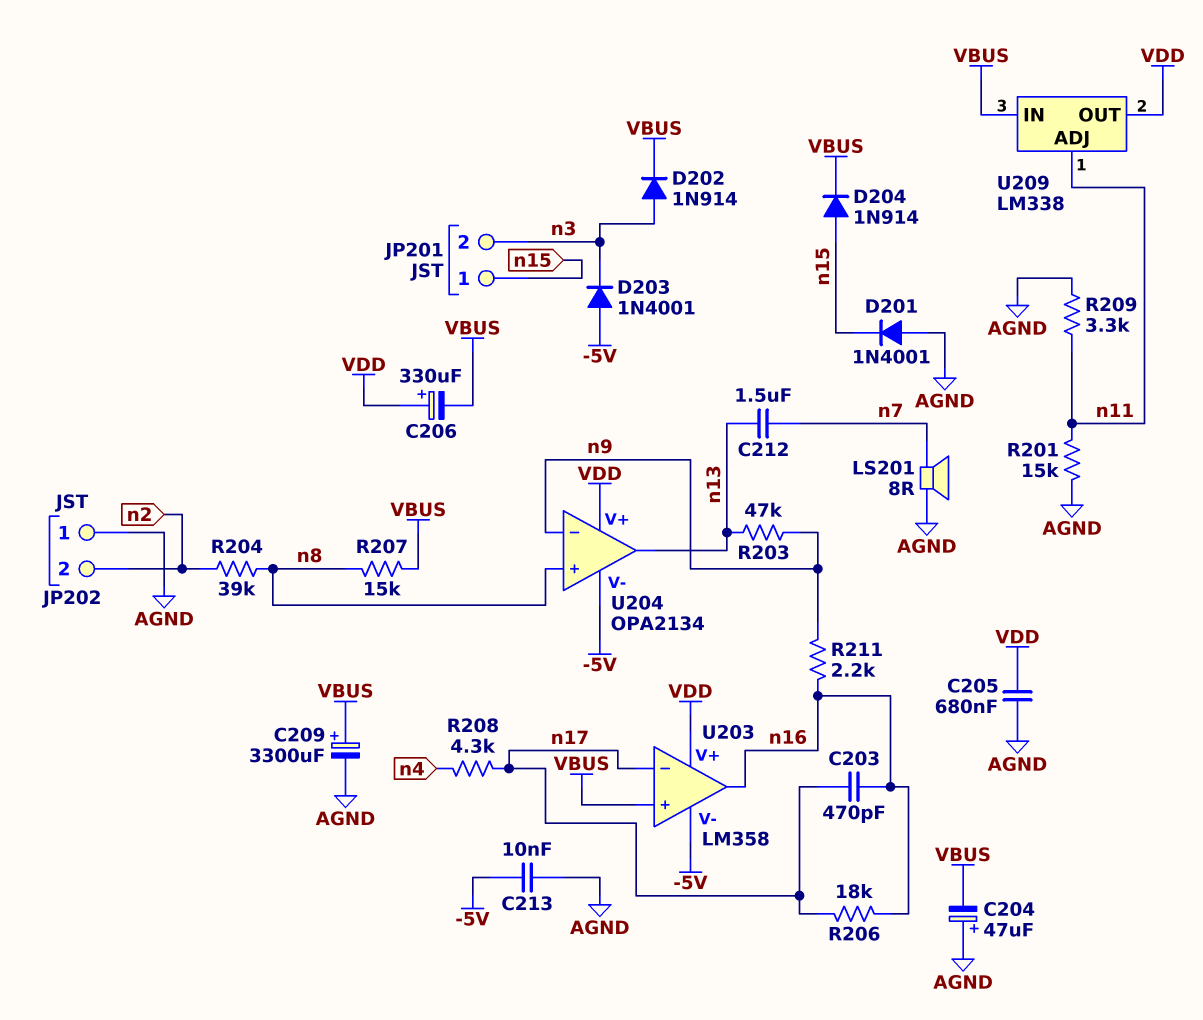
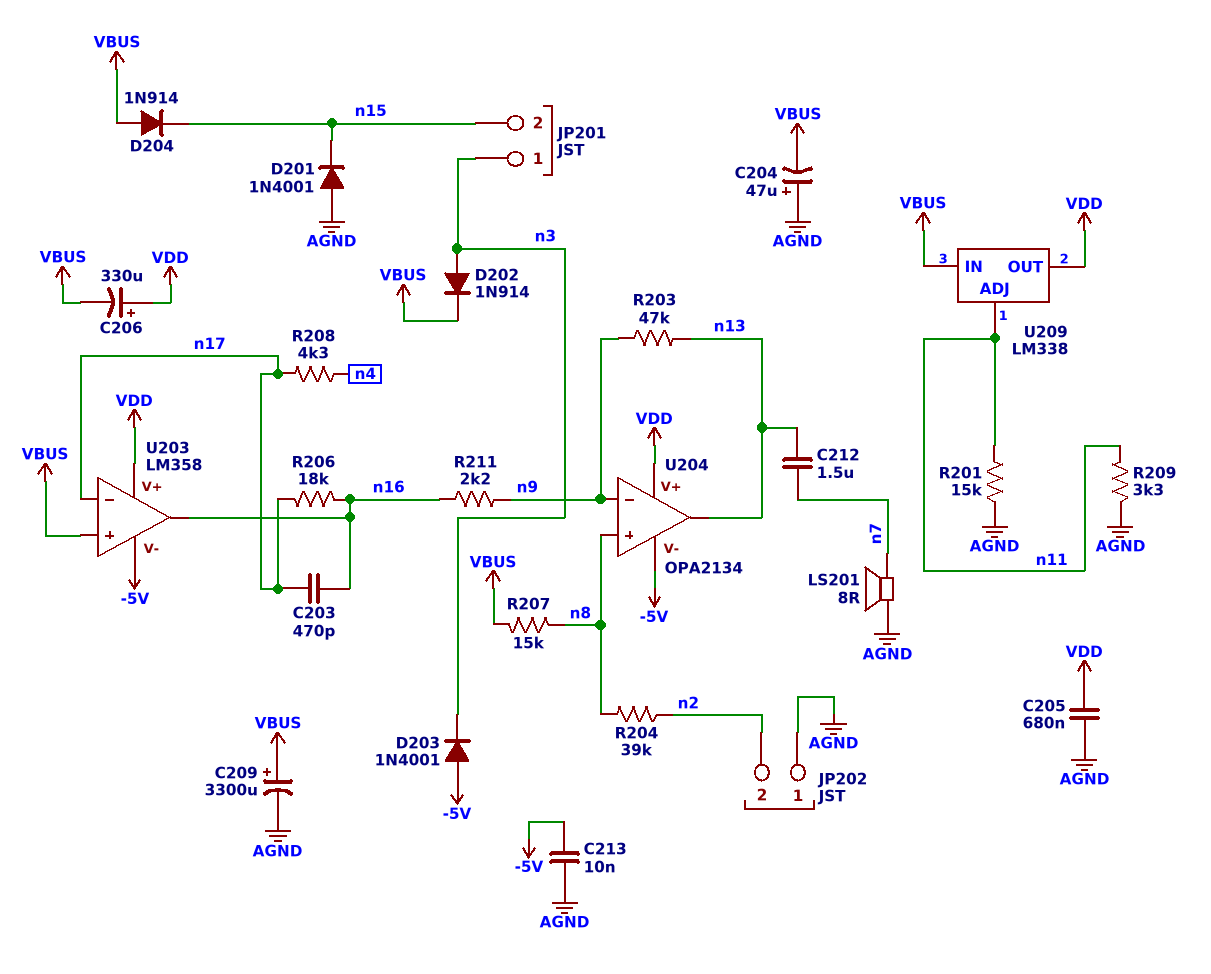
D204: diode 1N914 (A n15, K VBUS) -> diode 1N914 (A VBUS, K n15)
JP201 pin 1: n15 -> n3
JP201 pin 2: n3 -> n15

